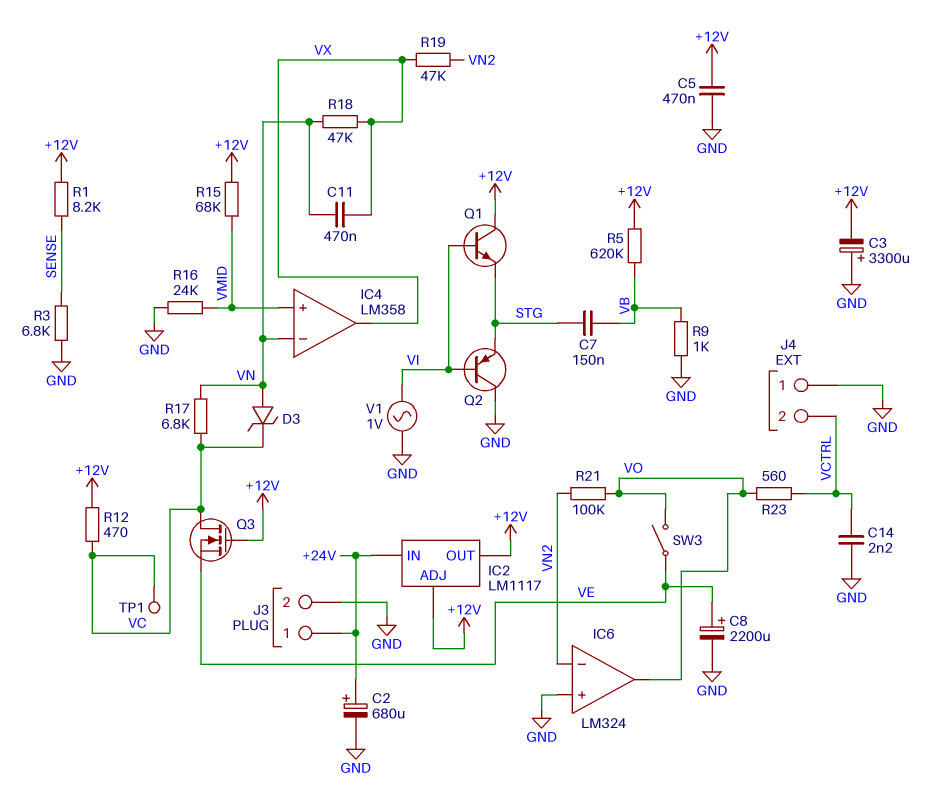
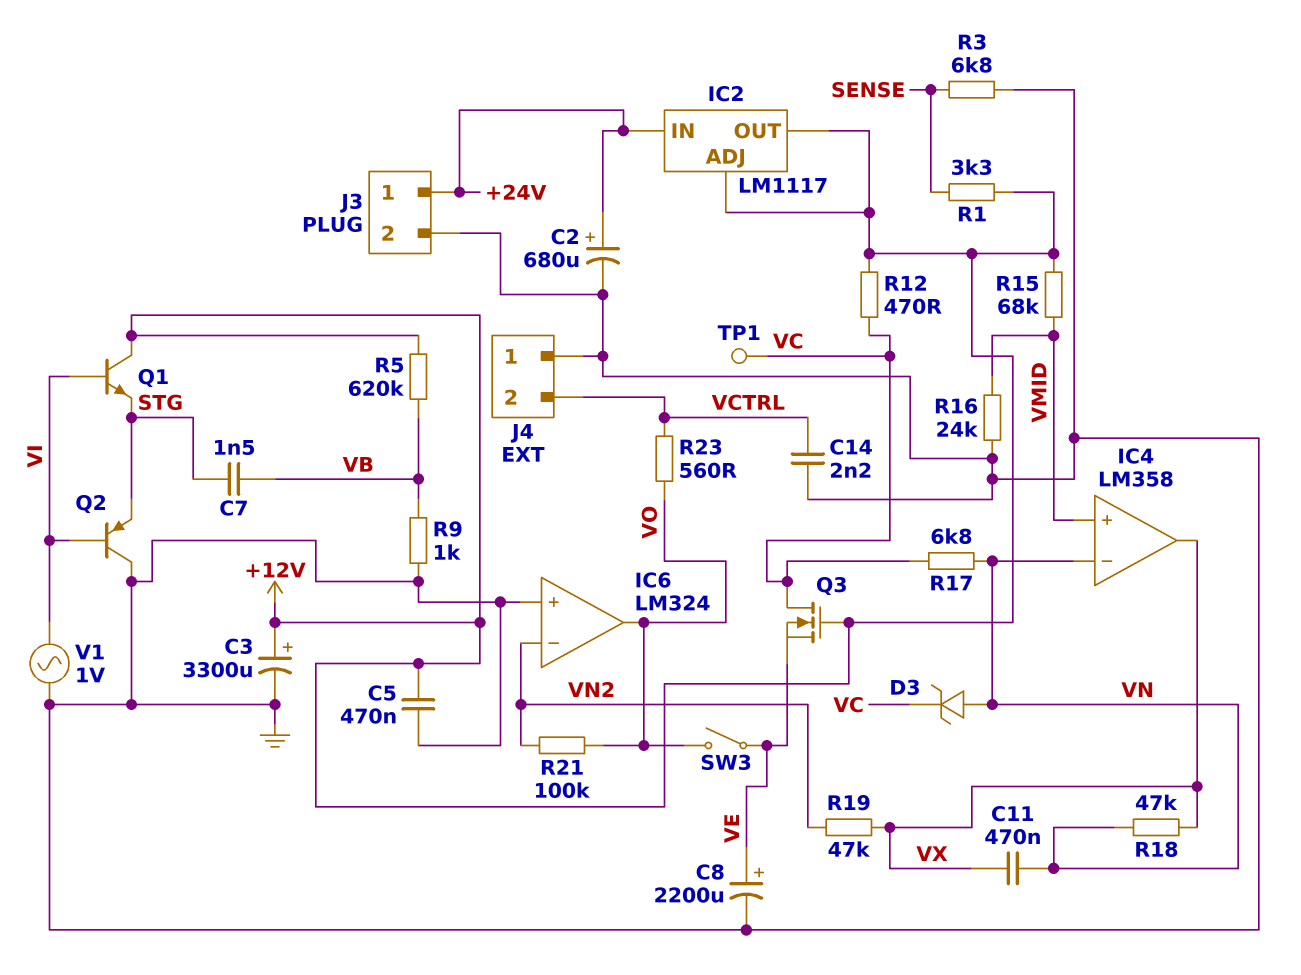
C3: 3300uF (plus GND, minus +12V) -> 3300uF (plus +12V, minus GND)
C7: 150nF (STG, VB) -> 1.5nF (STG, VB)
R1: 8.2k (+12V, SENSE) -> 3.3k (+12V, SENSE)

